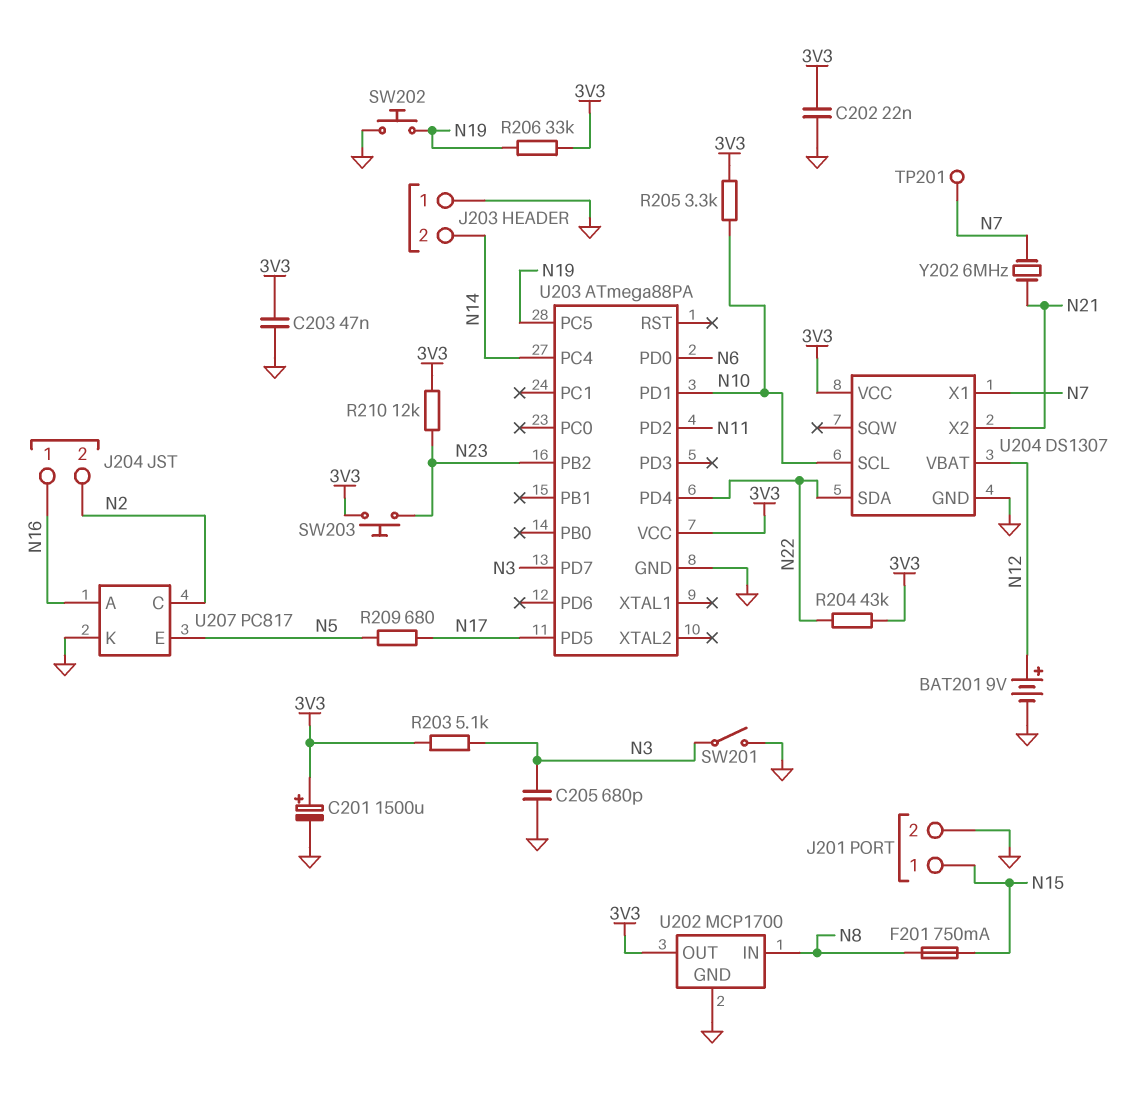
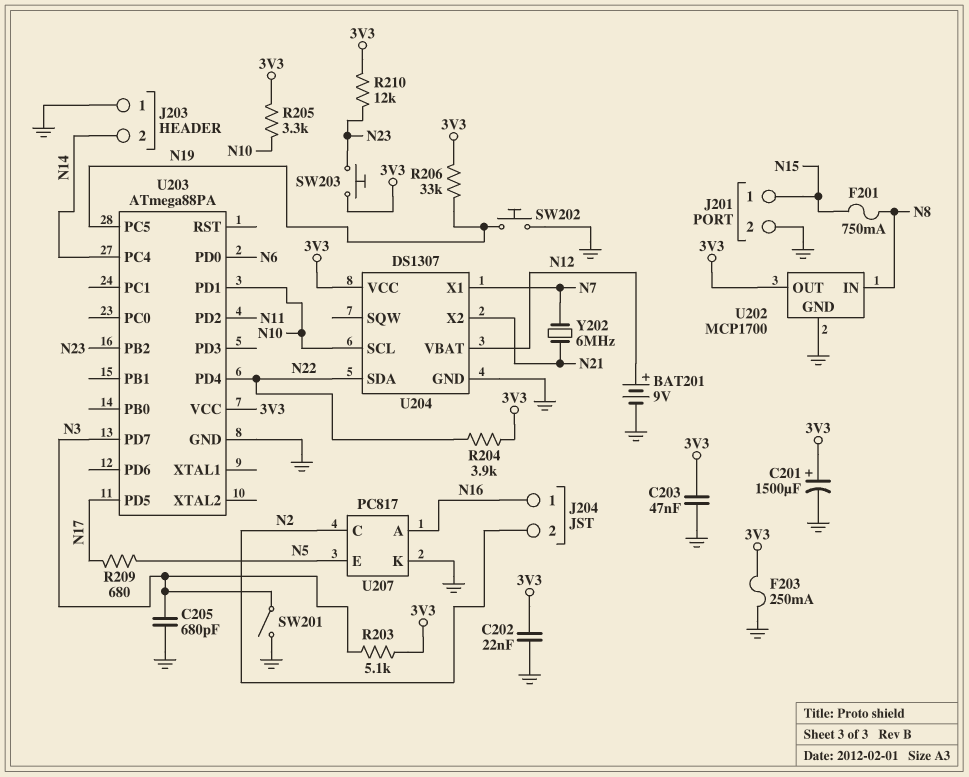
F203: none -> 250mA (3V3, GND)
R204: 43k (3V3, N22) -> 3.9k (3V3, N22)
TP201: test point (N7) -> none

